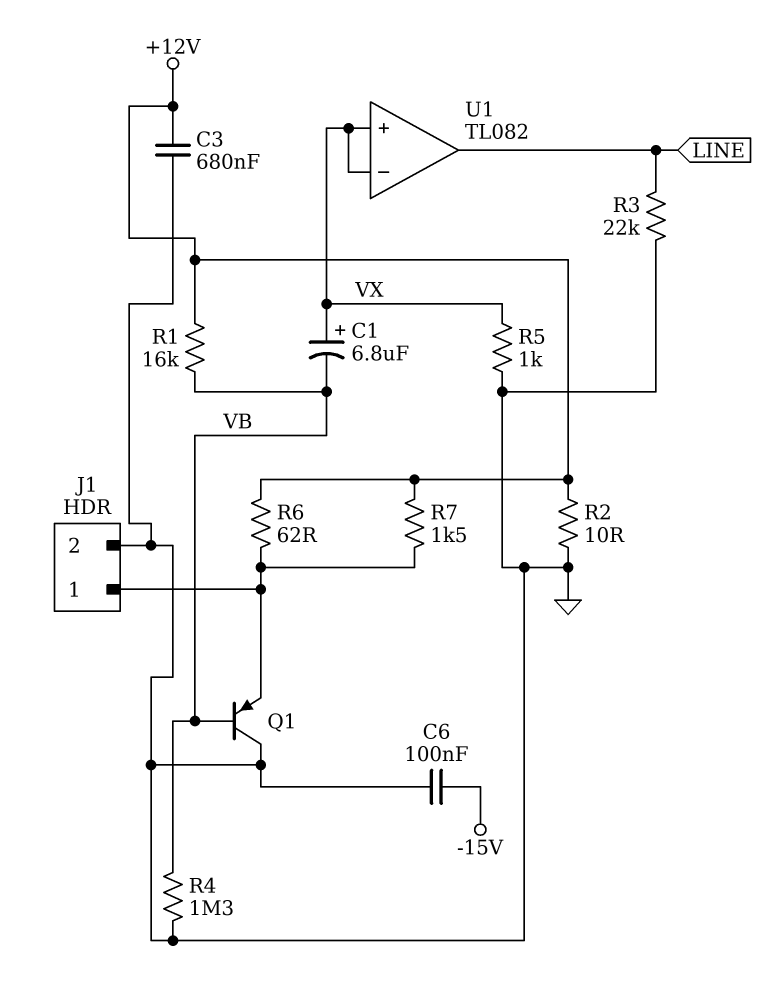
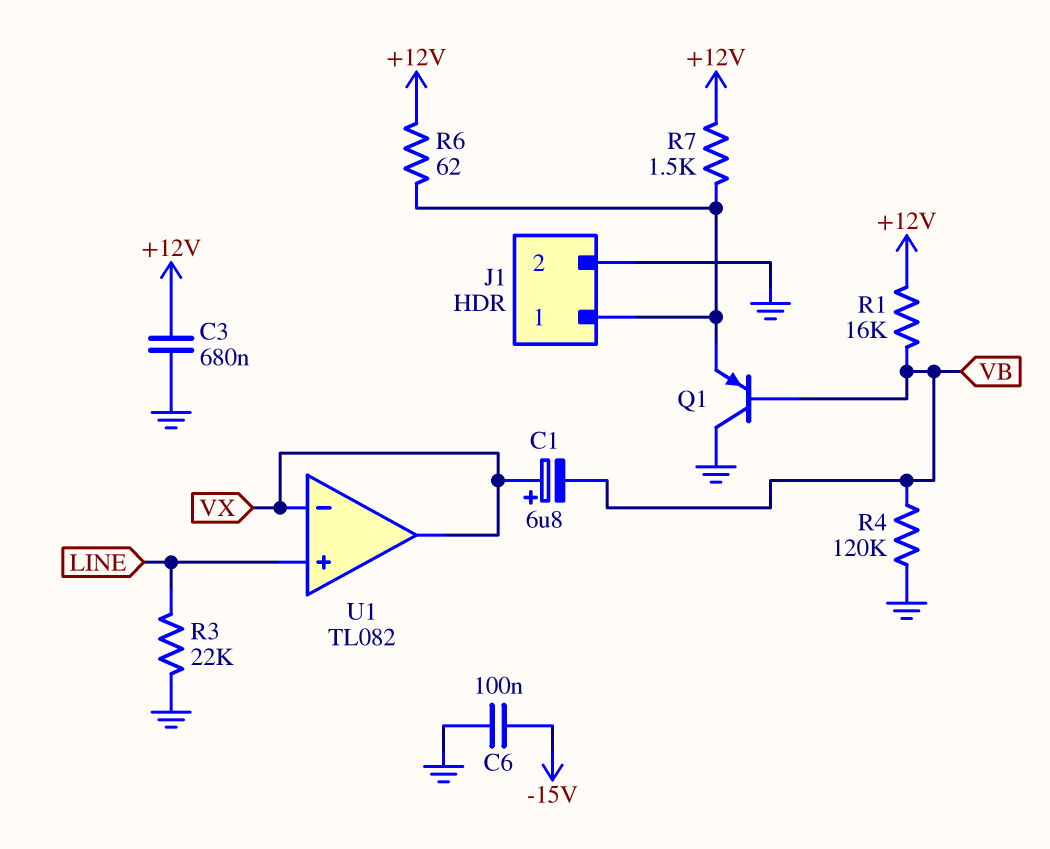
R2: 10 (+12V, GND) -> none
R4: 1.3M (GND, VB) -> 120k (GND, VB)
R5: 1k (GND, VX) -> none
U1 pin in+: VX -> LINE
U1 pin out: LINE -> VX

